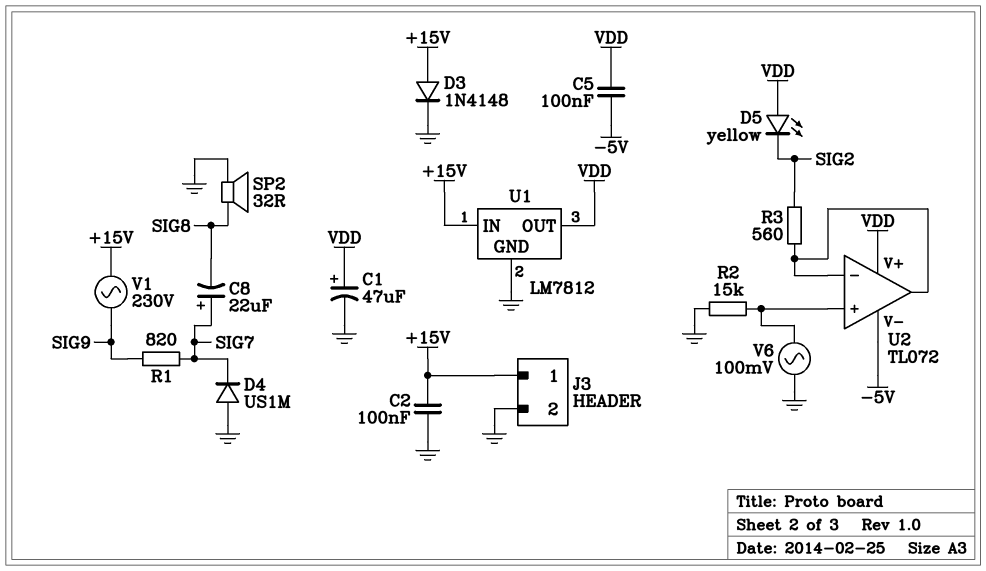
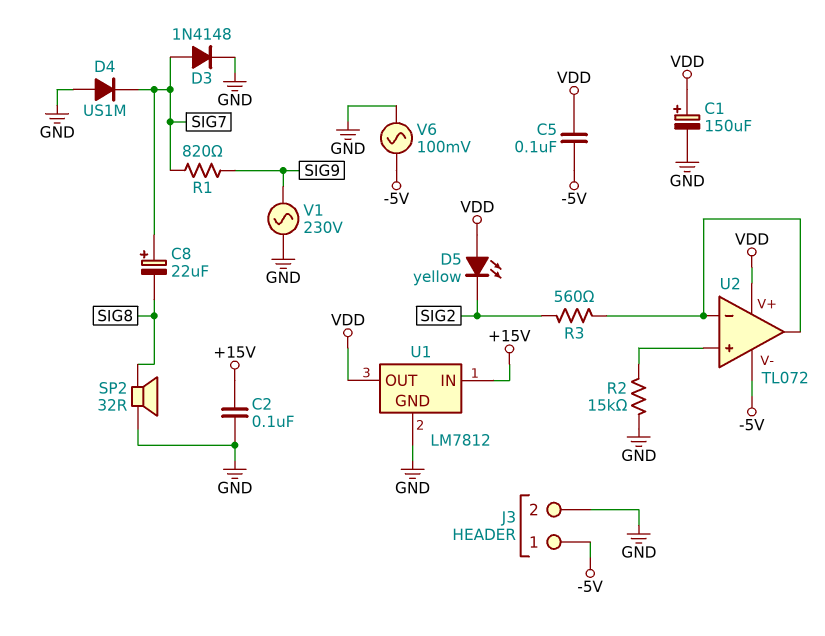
C1: 47uF (plus VDD, minus GND) -> 150uF (plus VDD, minus GND)
D3: diode 1N4148 (A +15V, K GND) -> diode 1N4148 (A SIG7, K GND)
J3 pin 1: +15V -> -5V
V1: AC 230V (+15V, SIG9) -> AC 230V (GND, SIG9)
V6: AC 100mV (GND, U2/in+) -> AC 100mV (-5V, GND)

